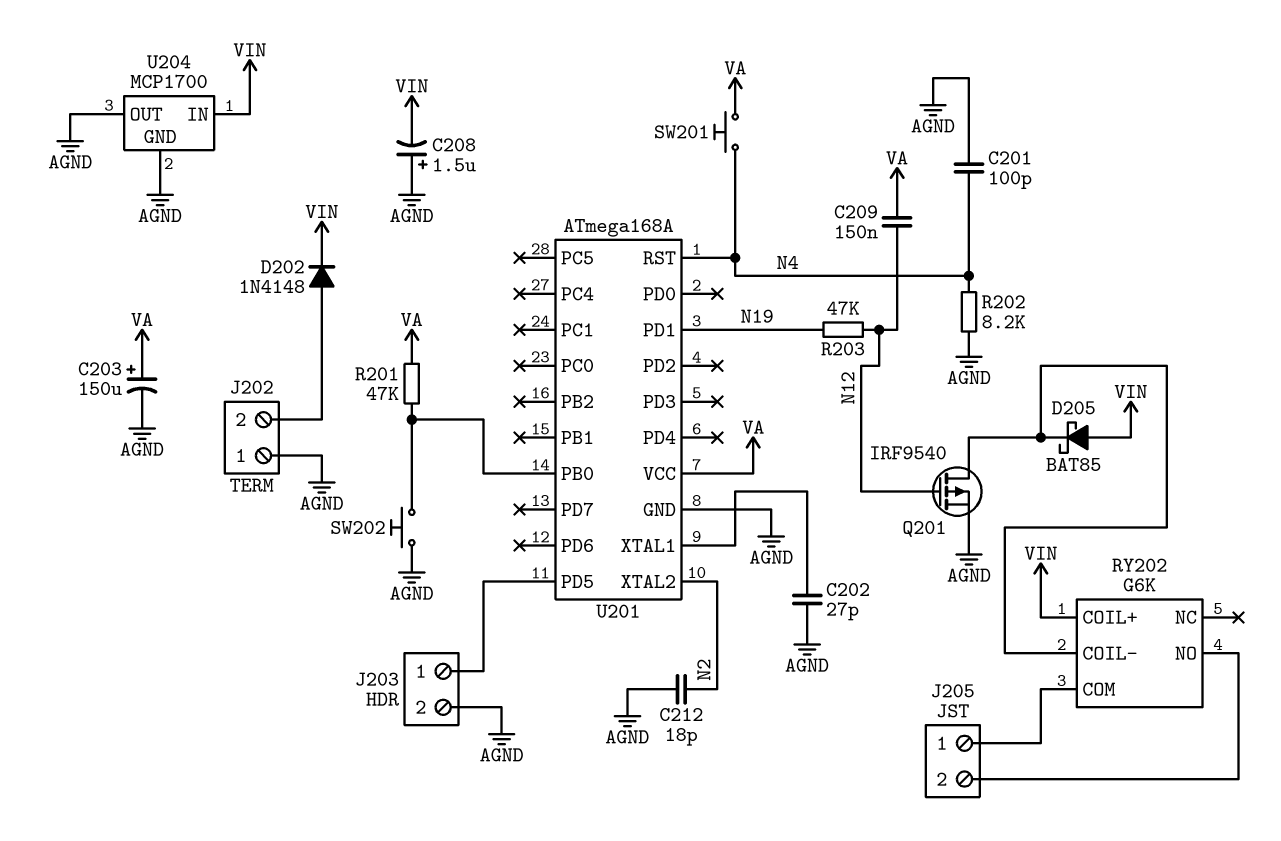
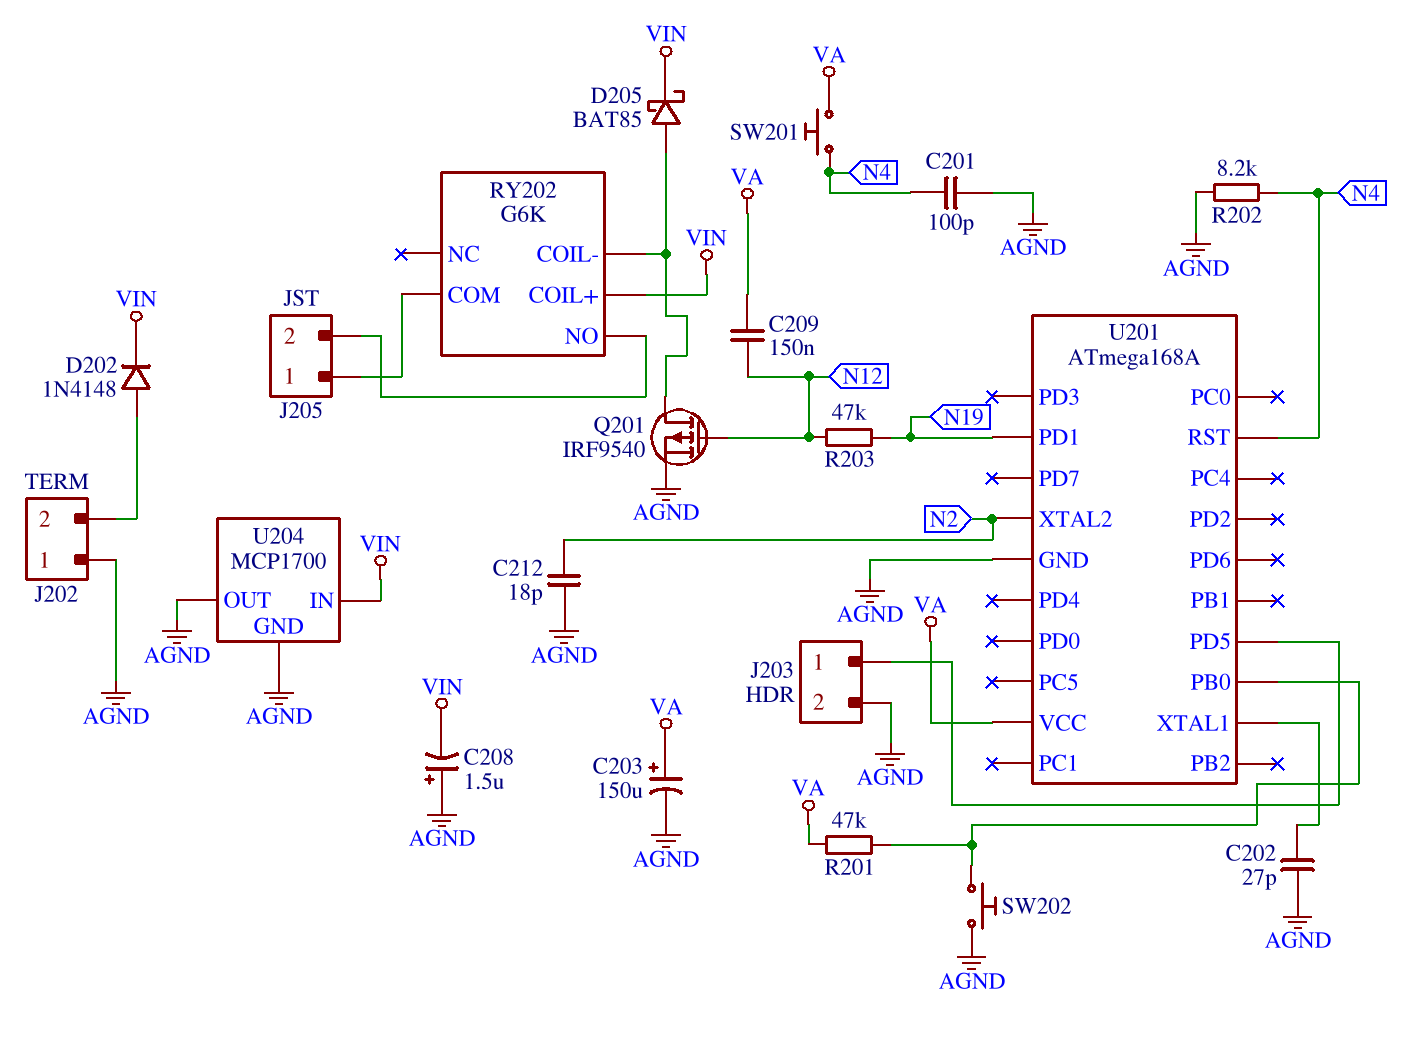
D205: schottky BAT85 (A VIN, K RY202/COIL-) -> schottky BAT85 (A RY202/COIL-, K VIN)

